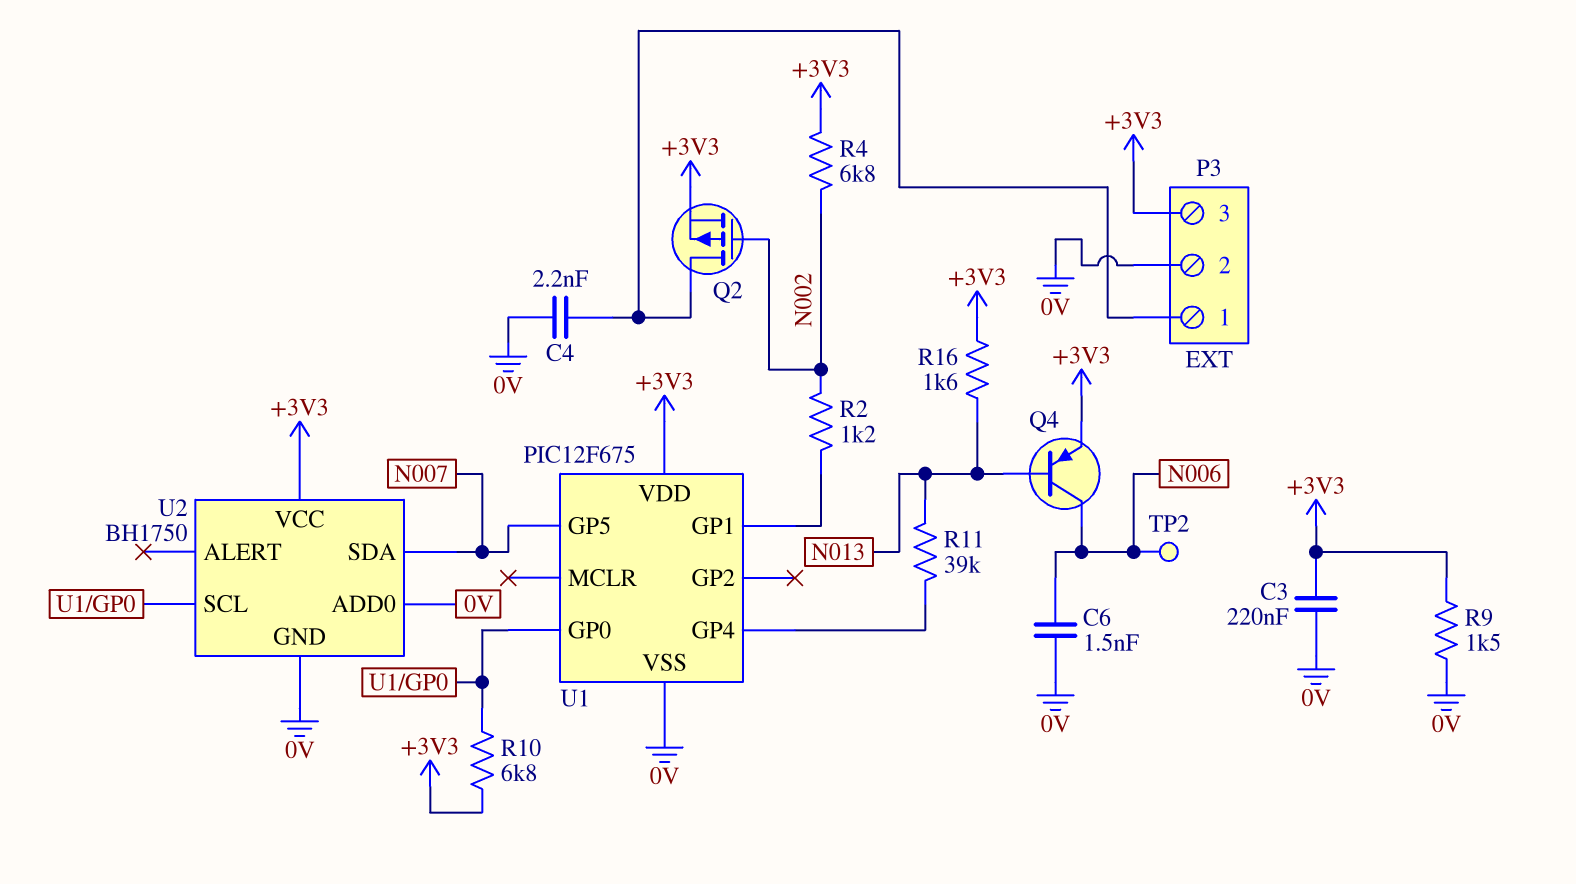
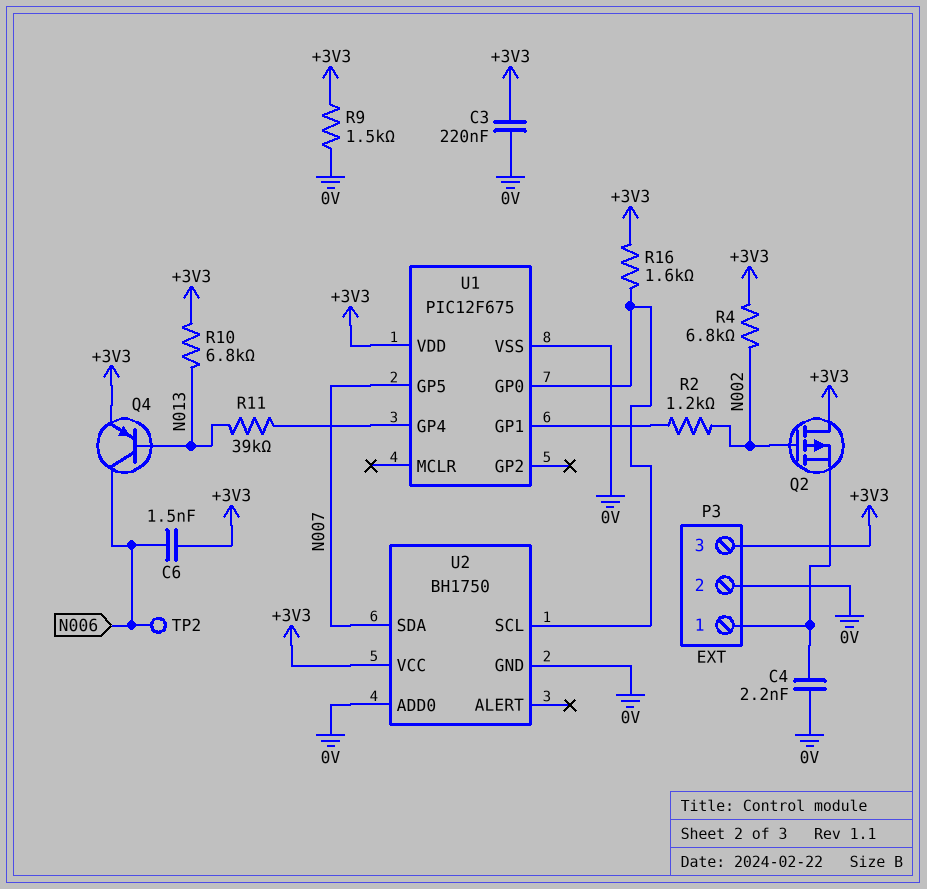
C6: 1.5nF (0V, N006) -> 1.5nF (+3V3, N006)
Q2: PMOS (G N002, D P3/1, S +3V3) -> PMOS (G N002, D +3V3, S P3/1)
R10: 6.8k (+3V3, U1/GP0) -> 6.8k (+3V3, N013)
R16: 1.6k (+3V3, N013) -> 1.6k (+3V3, U1/GP0)

